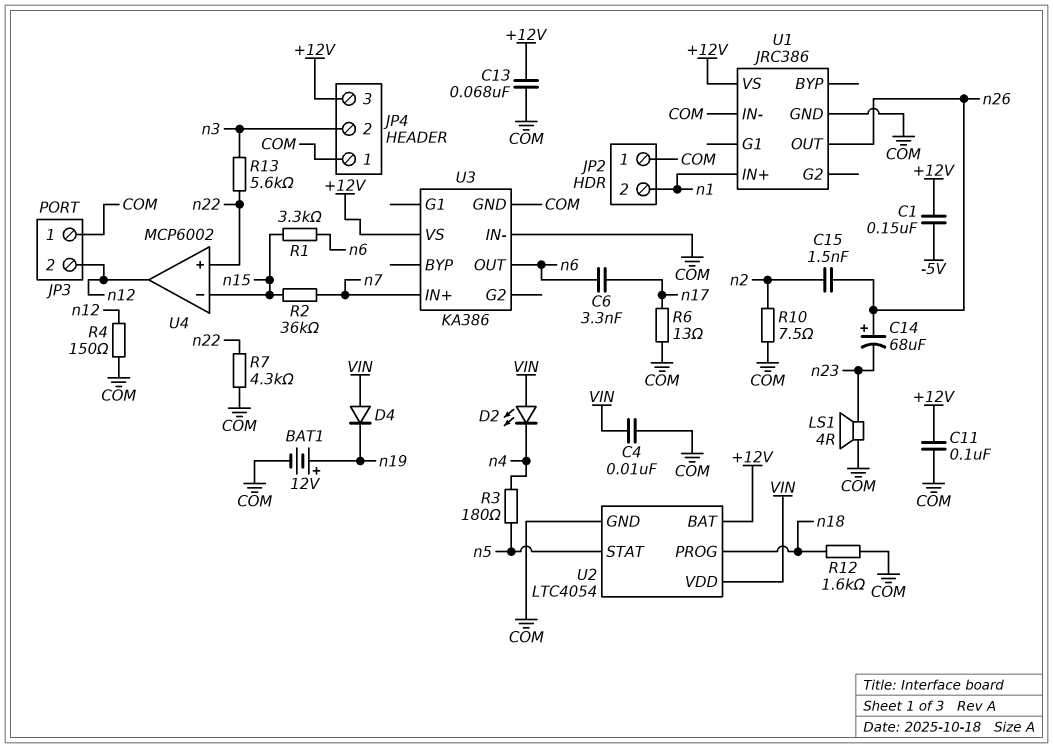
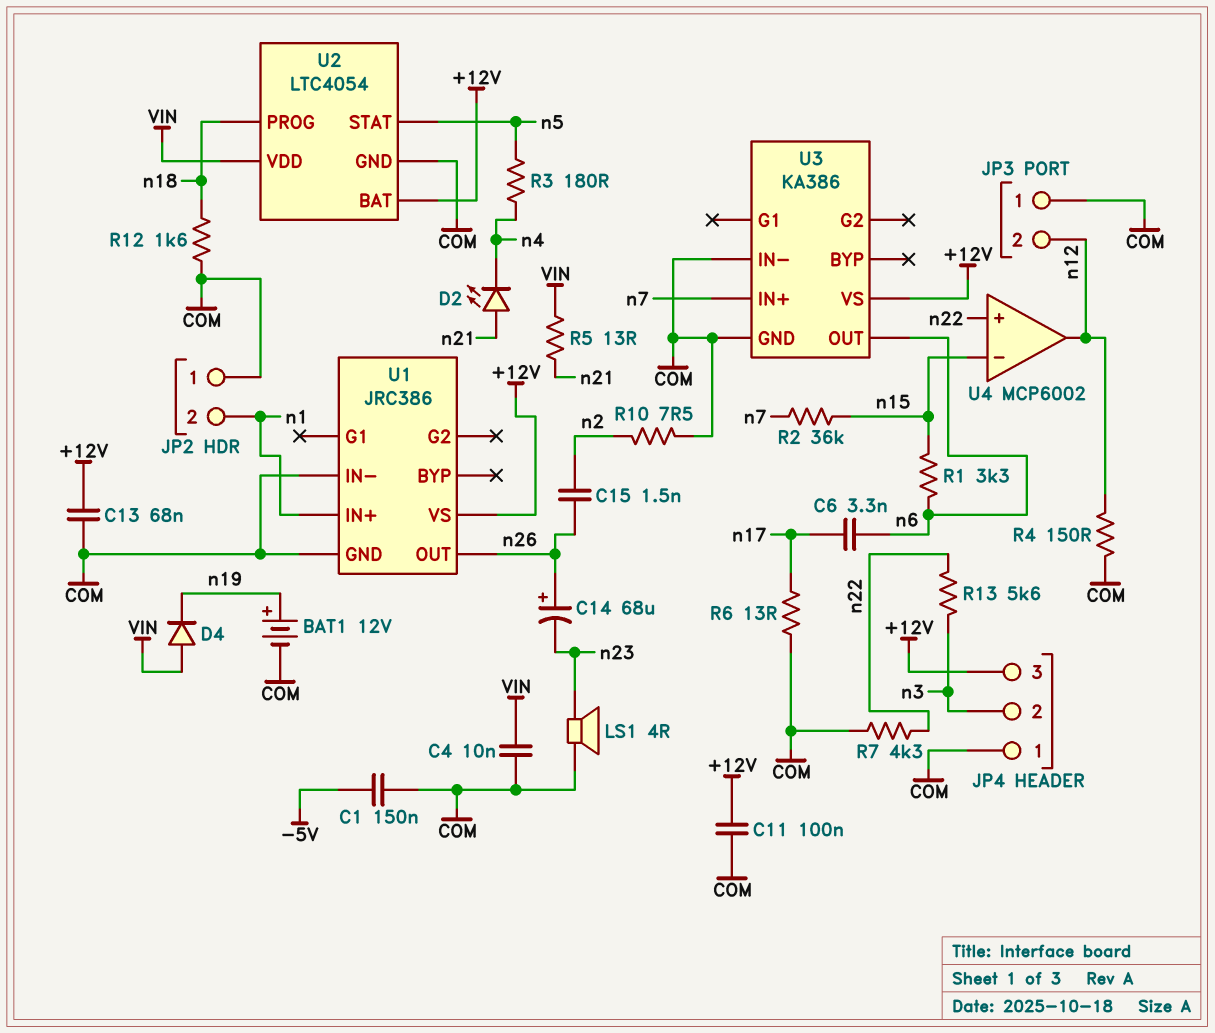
C1: 150nF (+12V, -5V) -> 150nF (-5V, COM)
D2: LED (A VIN, K n4) -> LED (A n21, K n4)
R5: none -> 13 (VIN, n21)

